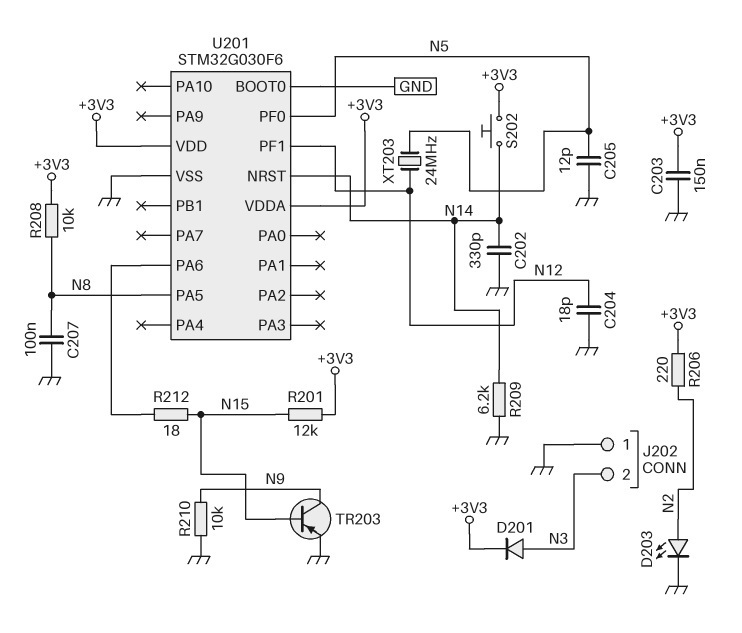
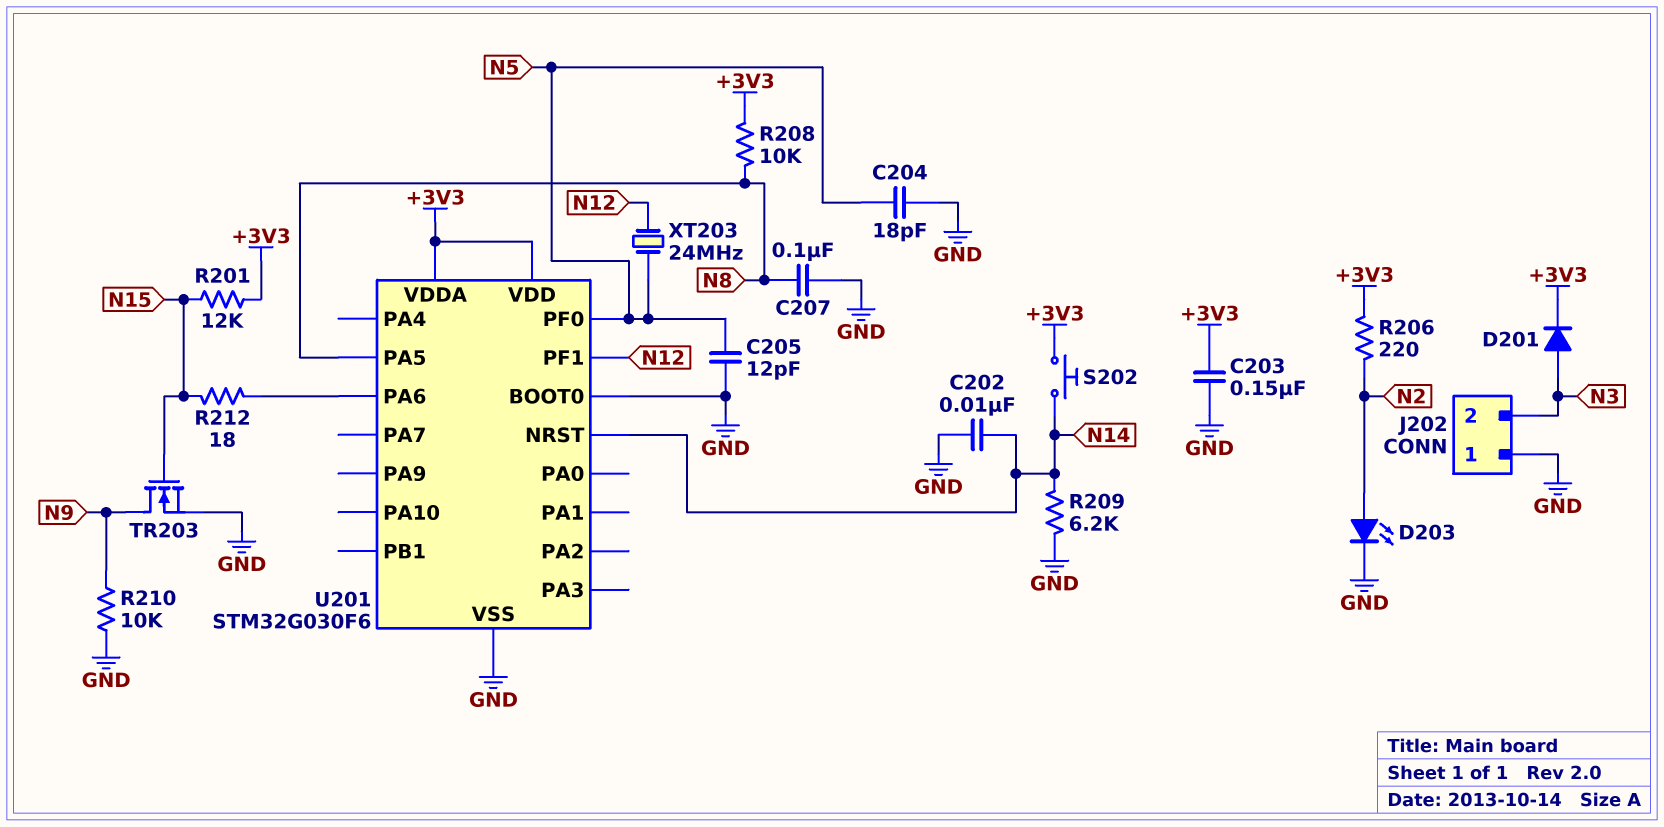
C202: 330pF (GND, N14) -> 10nF (GND, N14)
C204: 18pF (GND, N12) -> 18pF (GND, N5)
TR203: PNP (B N15, C N9, E GND) -> NMOS (G N15, D N9, S GND)

